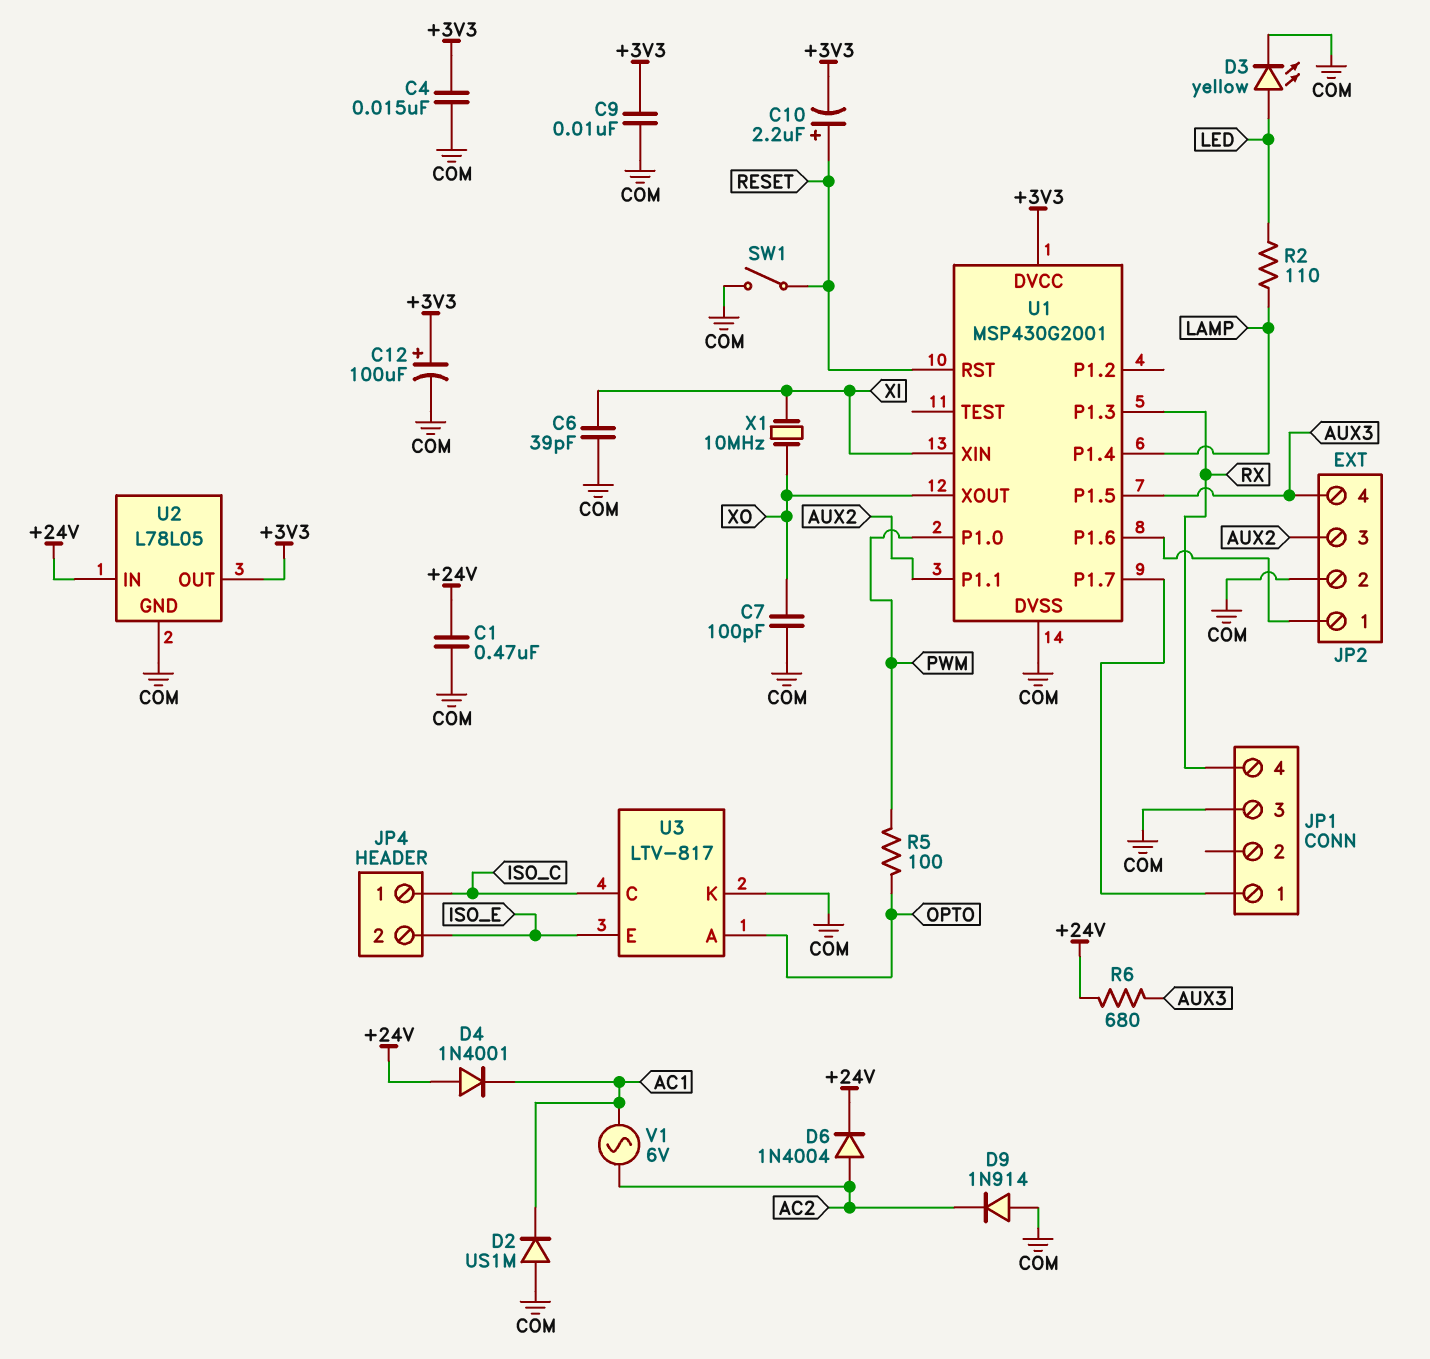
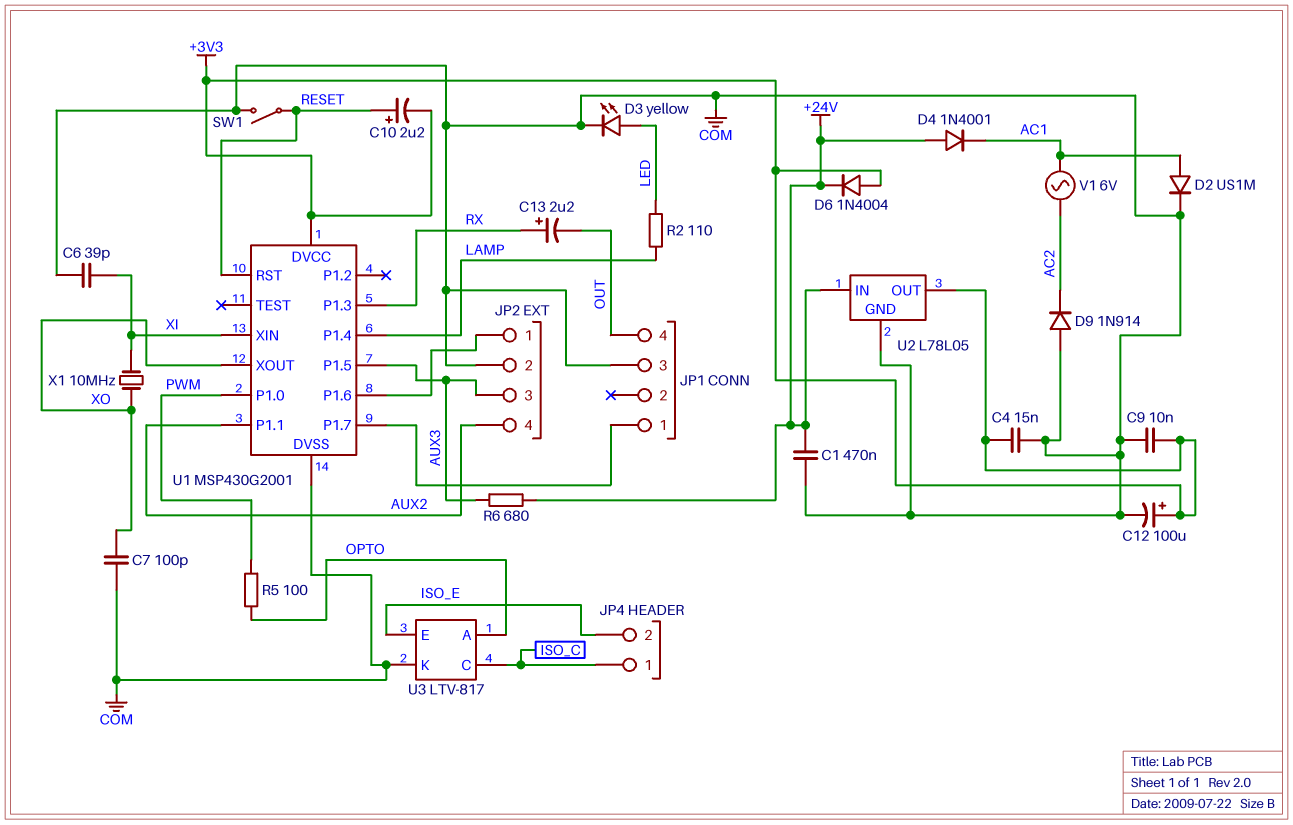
C13: none -> 2.2uF (plus RX, minus OUT)
D2: diode US1M (A COM, K AC1) -> diode US1M (A AC1, K COM)
D6: diode 1N4004 (A AC2, K +24V) -> diode 1N4004 (A +3V3, K +24V)
JP1 pin 4: RX -> OUT
JP2 pin 3: AUX2 -> AUX3
JP2 pin 4: AUX3 -> AUX2

